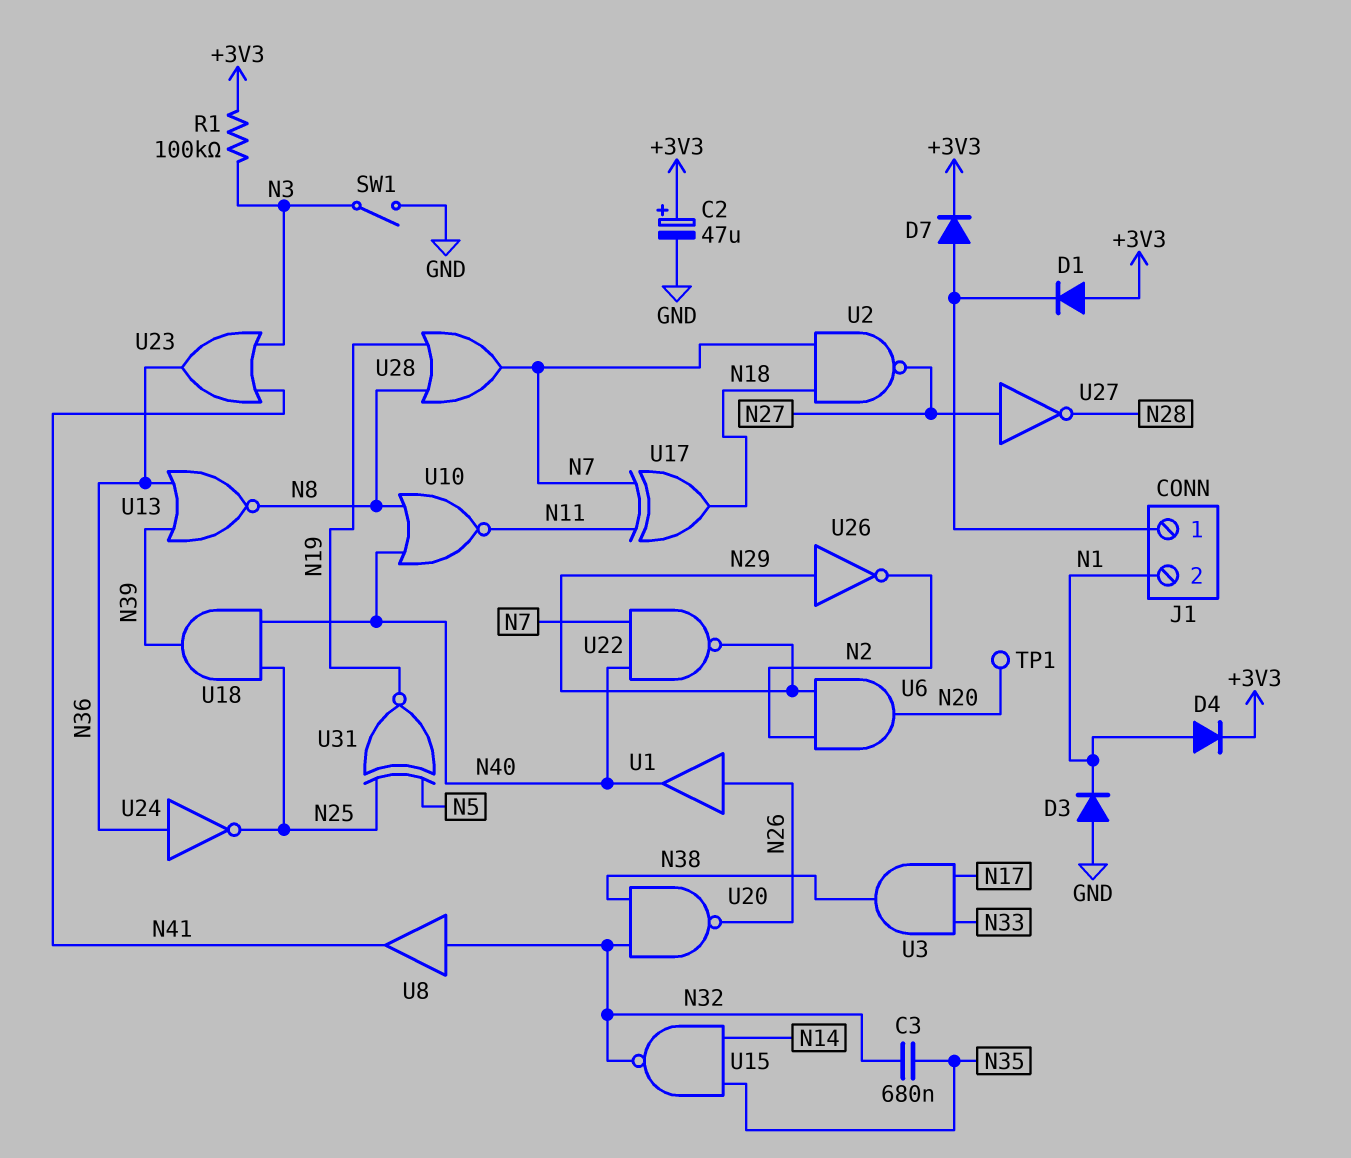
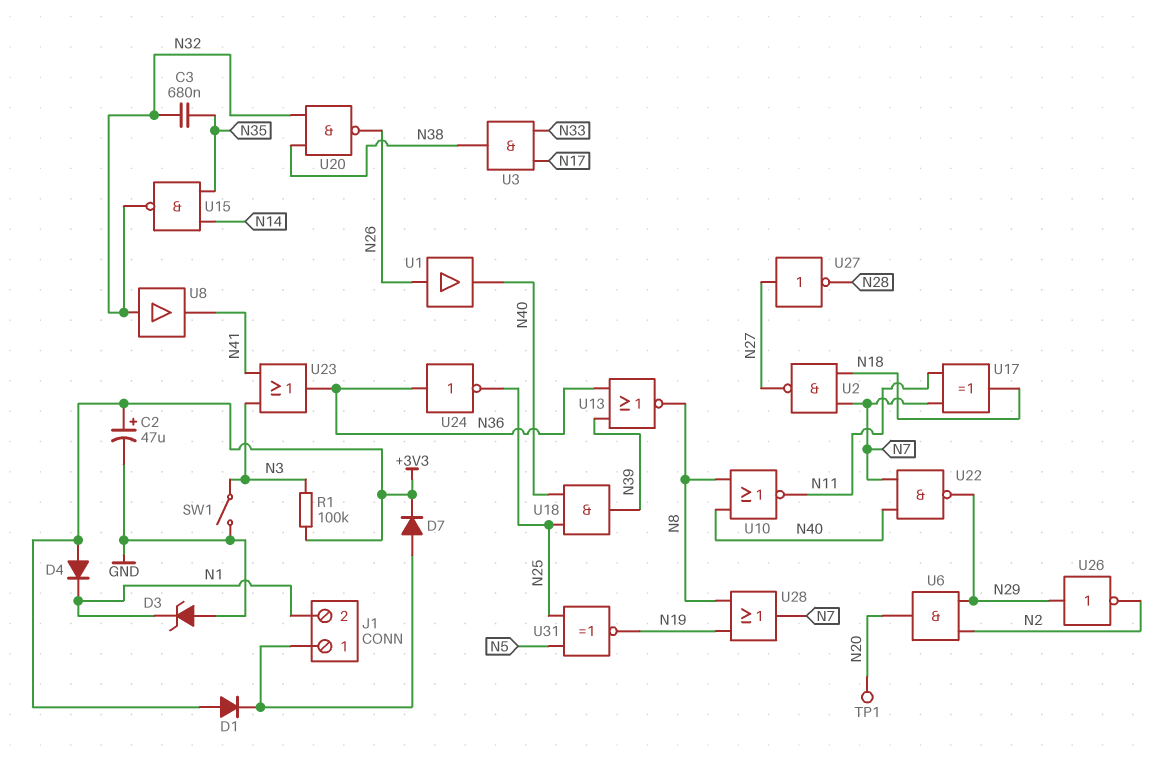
D3: diode (A GND, K N1) -> zener (A GND, K N1)
D4: diode (A N1, K +3V3) -> diode (A +3V3, K N1)

